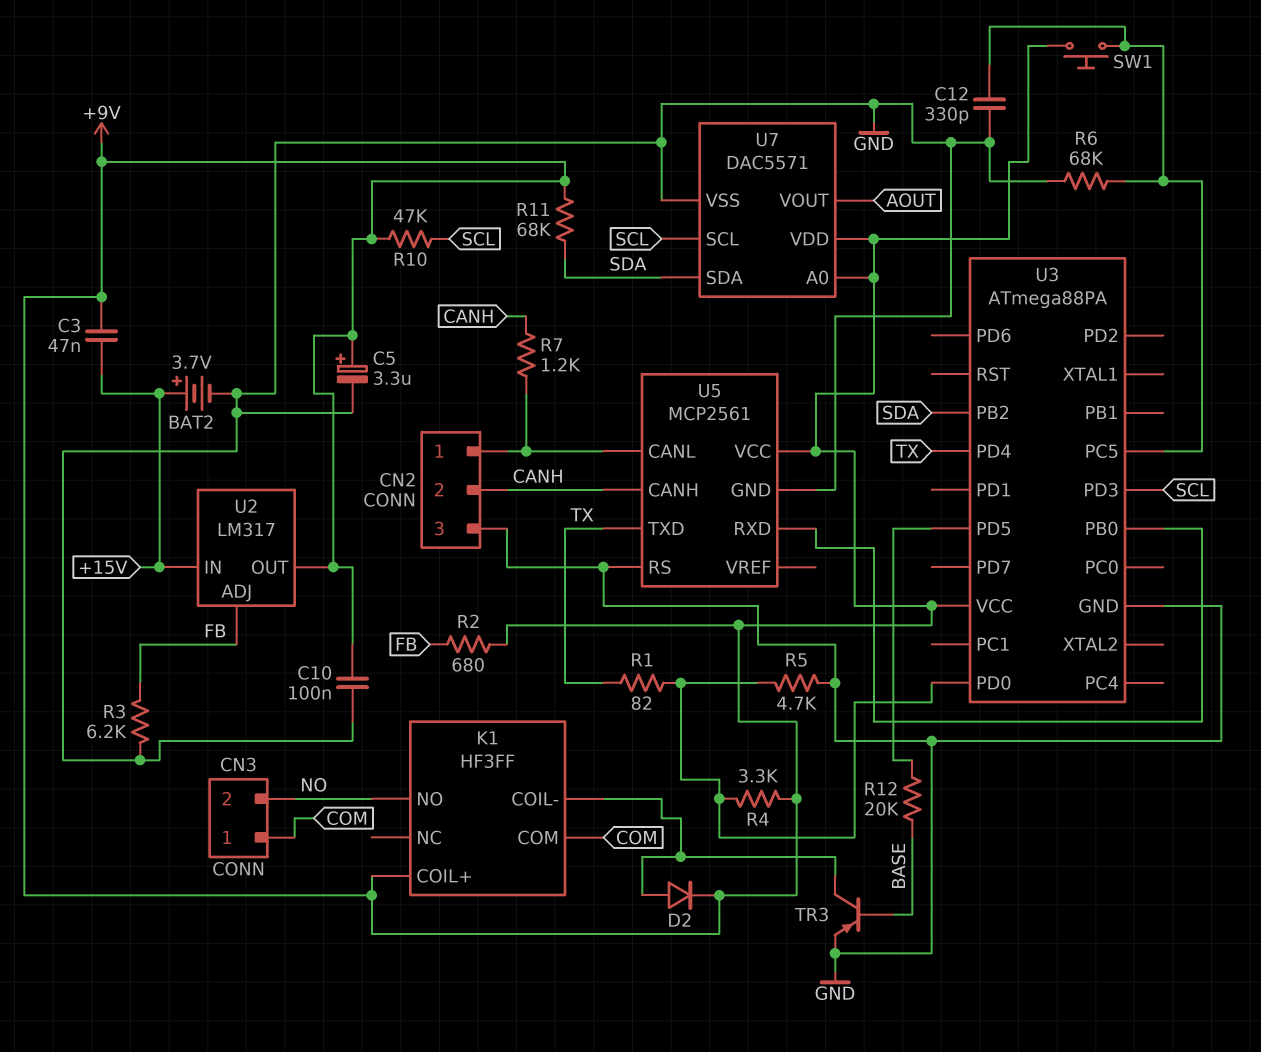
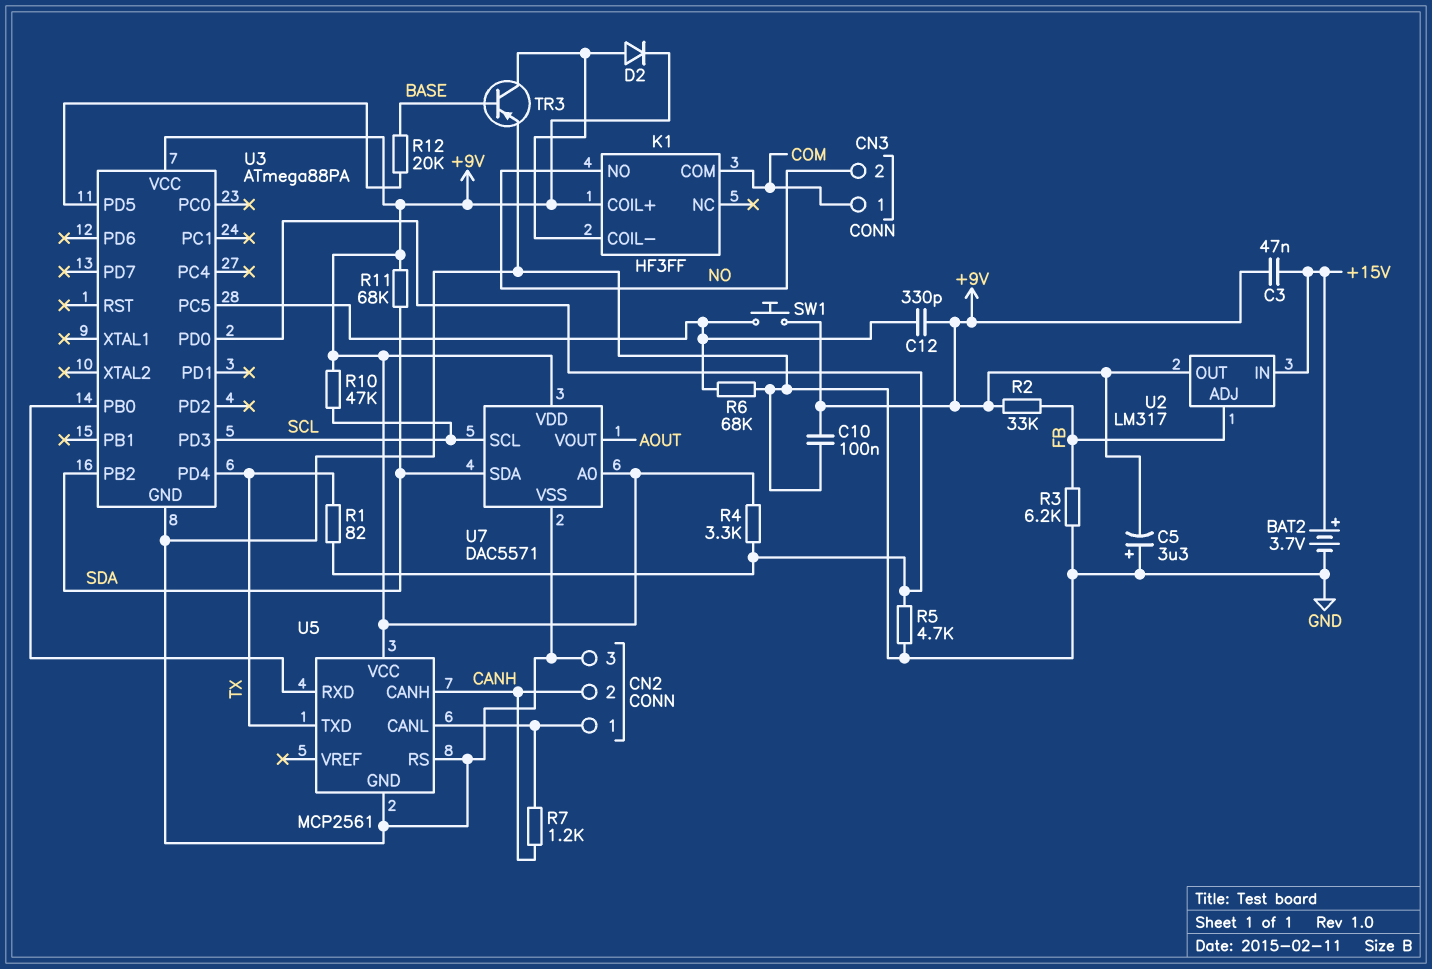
C5: 3.3uF (plus +9V, minus GND) -> 3.3uF (plus GND, minus +9V)
C12: 330pF (GND, U3/PC5) -> 330pF (+9V, U3/PC5)
R2: 680 (+9V, FB) -> 33k (+9V, FB)

